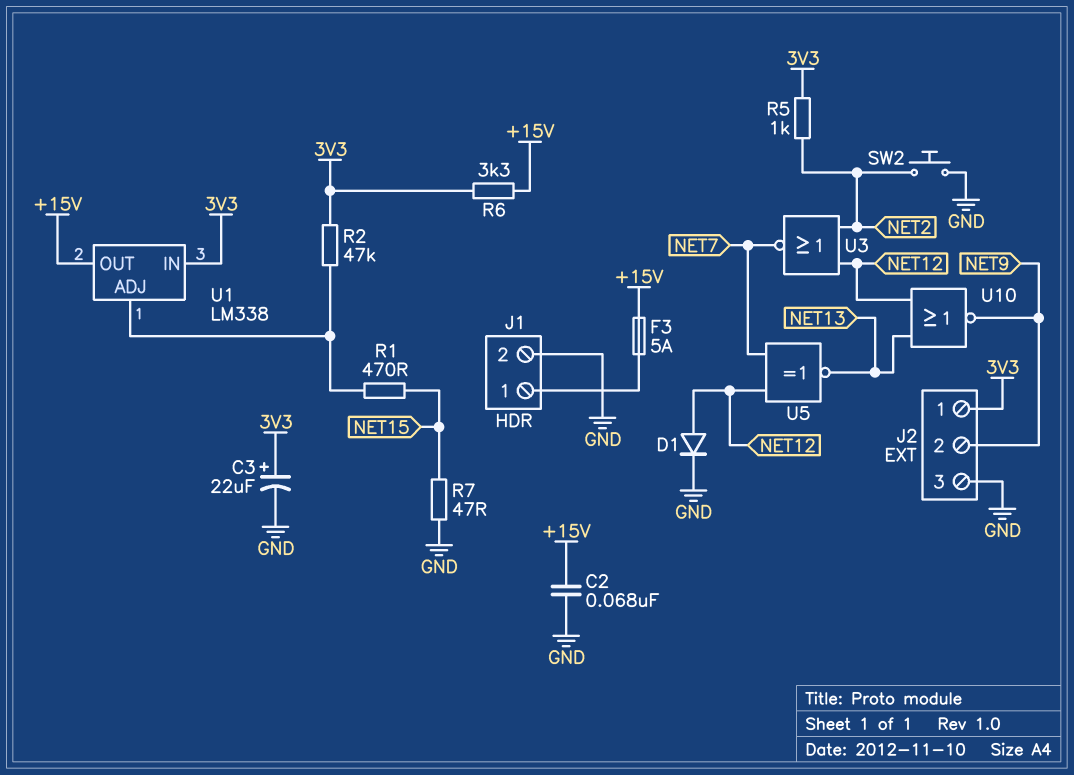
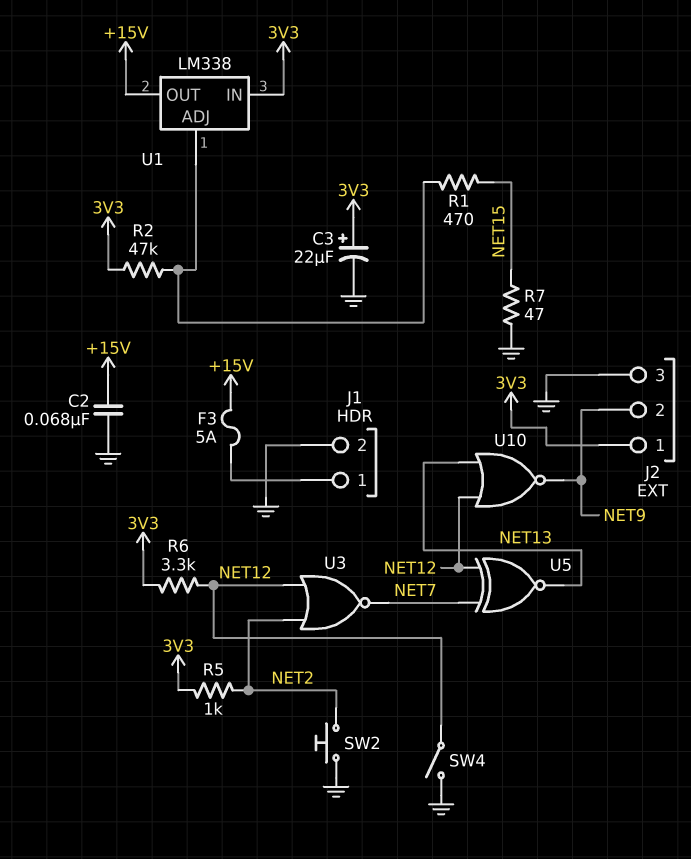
D1: diode (A NET12, K GND) -> none
R6: 3.3k (+15V, 3V3) -> 3.3k (3V3, NET12)
SW4: none -> switch (GND, NET12)

